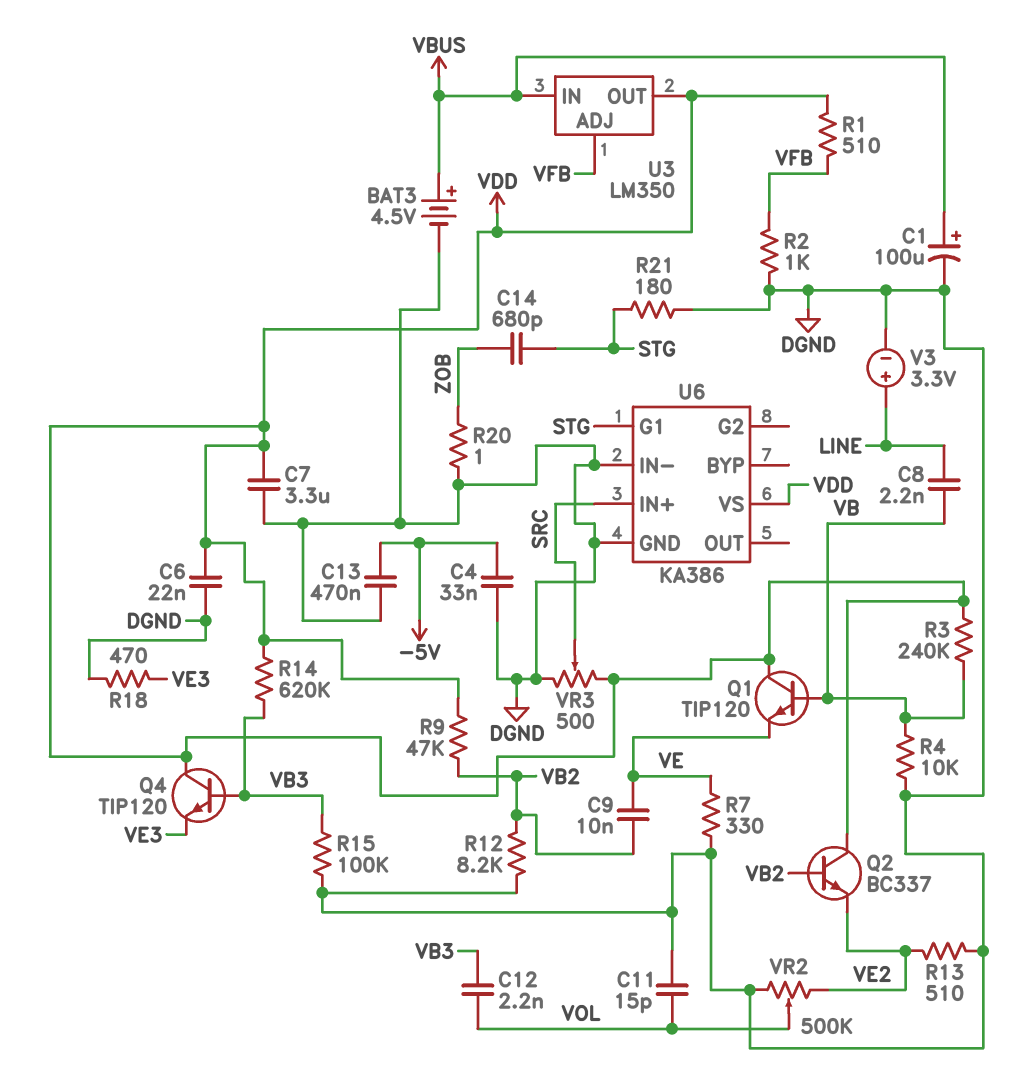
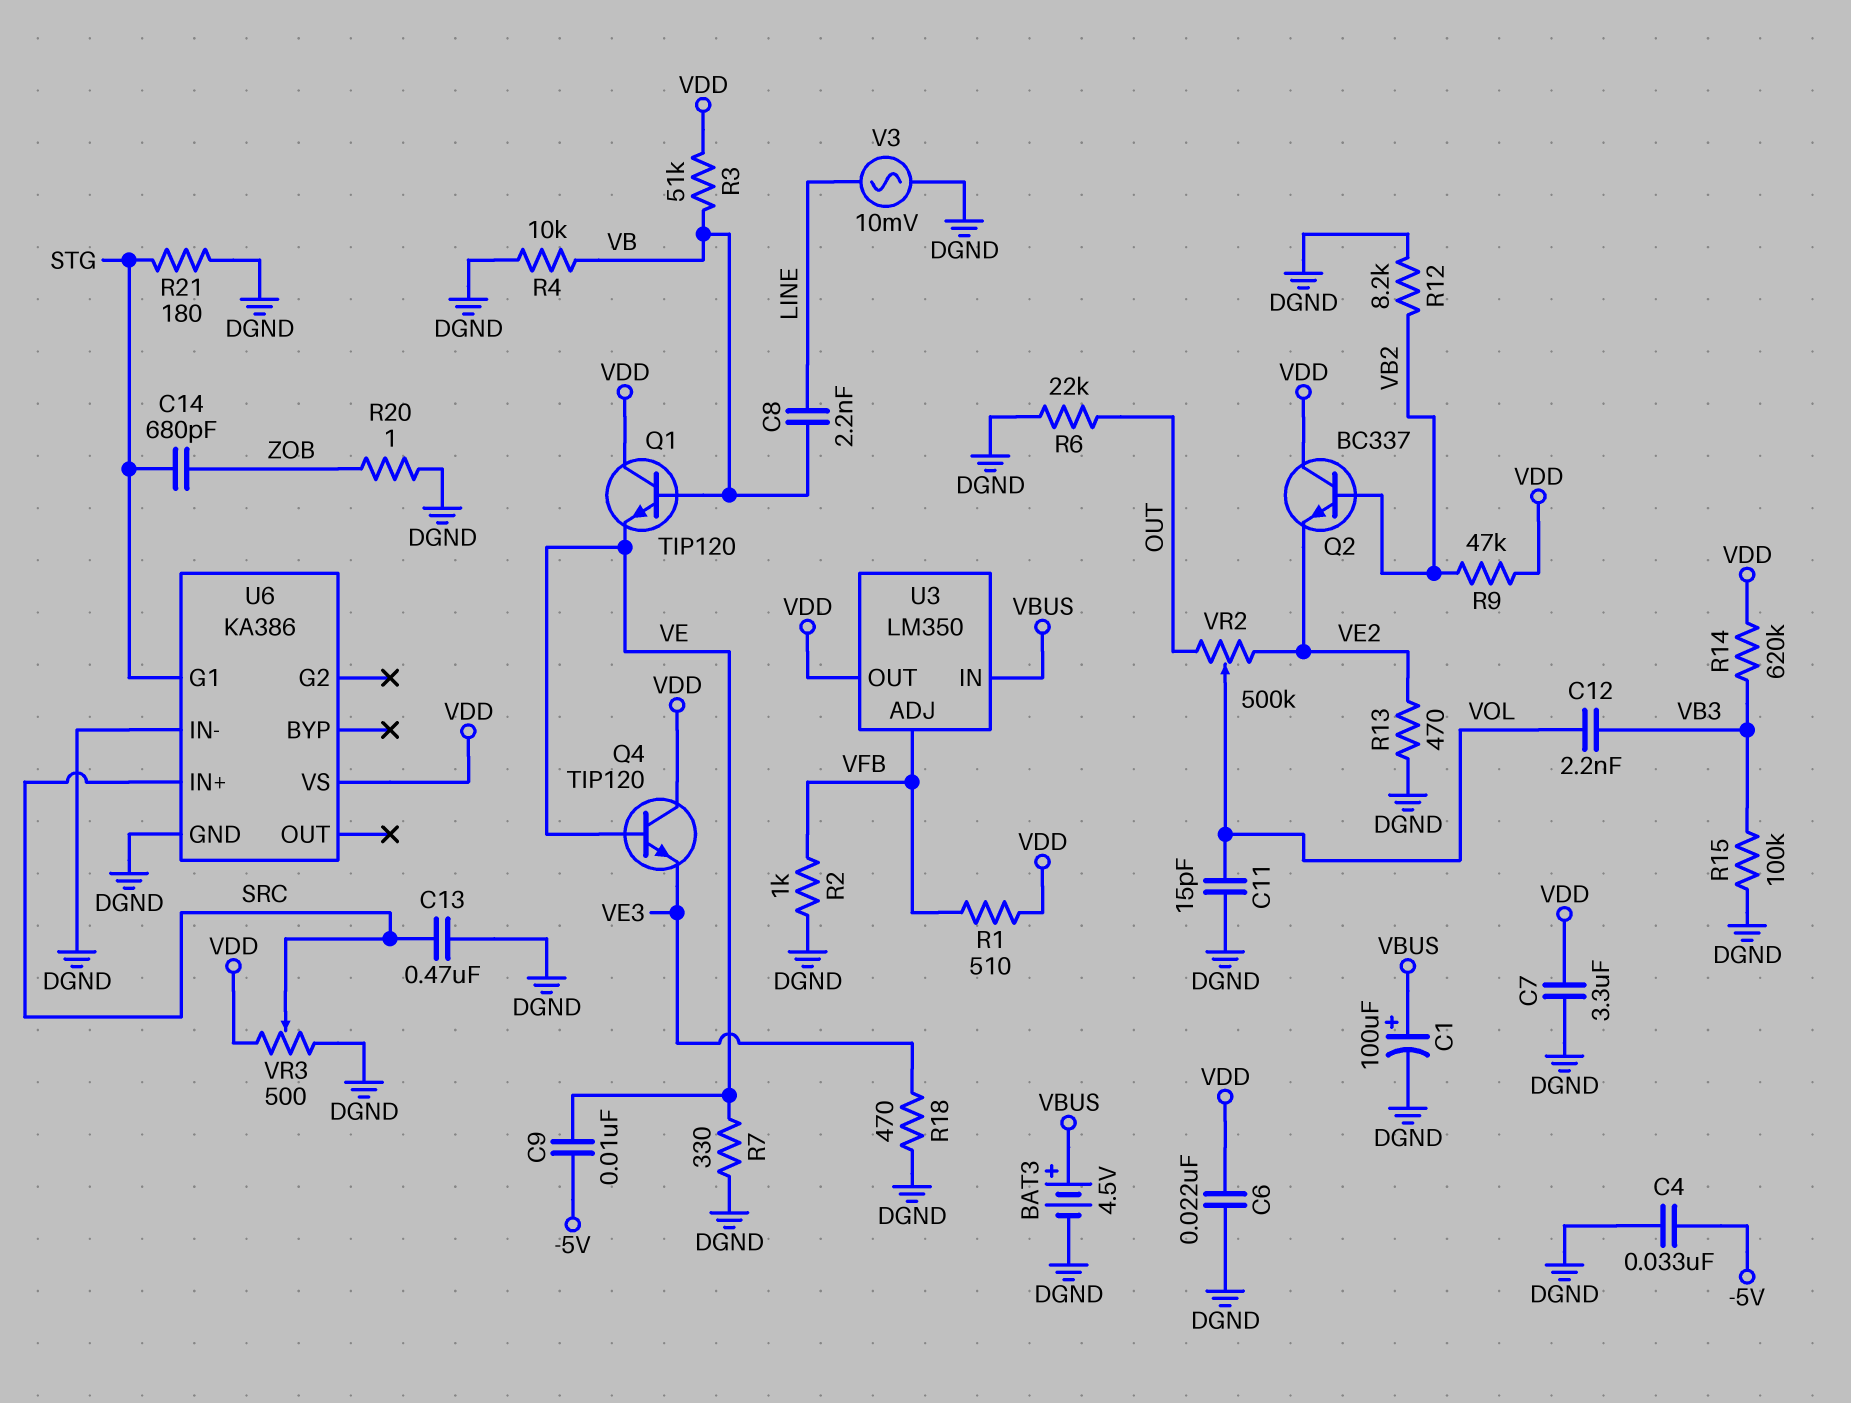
C9: 10nF (VB2, VE) -> 10nF (-5V, VE)
C13: 470nF (-5V, DGND) -> 470nF (DGND, SRC)
Q4: NPN TIP120 (B VB3, C VDD, E VE3) -> NPN TIP120 (B VE, C VDD, E VE3)
R3: 240k (VB, VDD) -> 51k (VB, VDD)
R6: none -> 22k (DGND, OUT)
R13: 510 (DGND, VE2) -> 470 (DGND, VE2)
V3: 3.3V (plus LINE, minus DGND) -> AC 10mV (DGND, LINE)
VR2: 500k (DGND, VE2, wiper VOL) -> 500k (OUT, VE2, wiper VOL)

